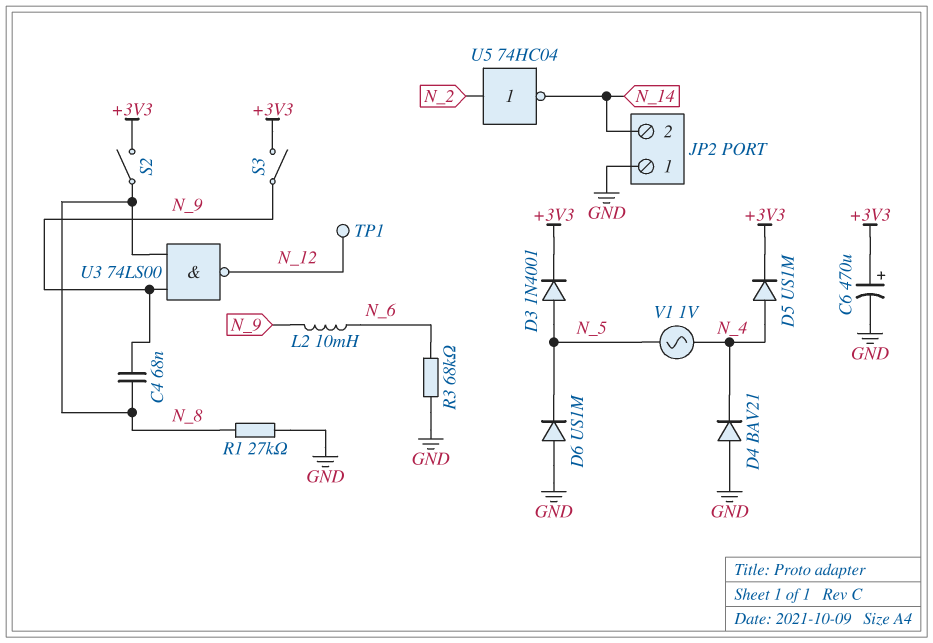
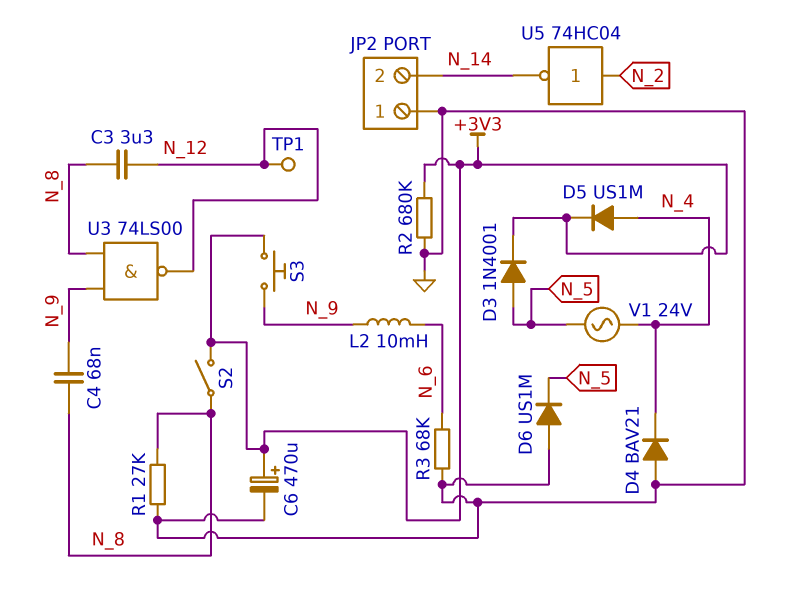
C3: none -> 3.3uF (N_8, N_12)
R2: none -> 680k (+3V3, GND)
S3: switch (+3V3, N_9) -> button (+3V3, N_9)
V1: AC 1V (N_4, N_5) -> AC 24V (N_4, N_5)

